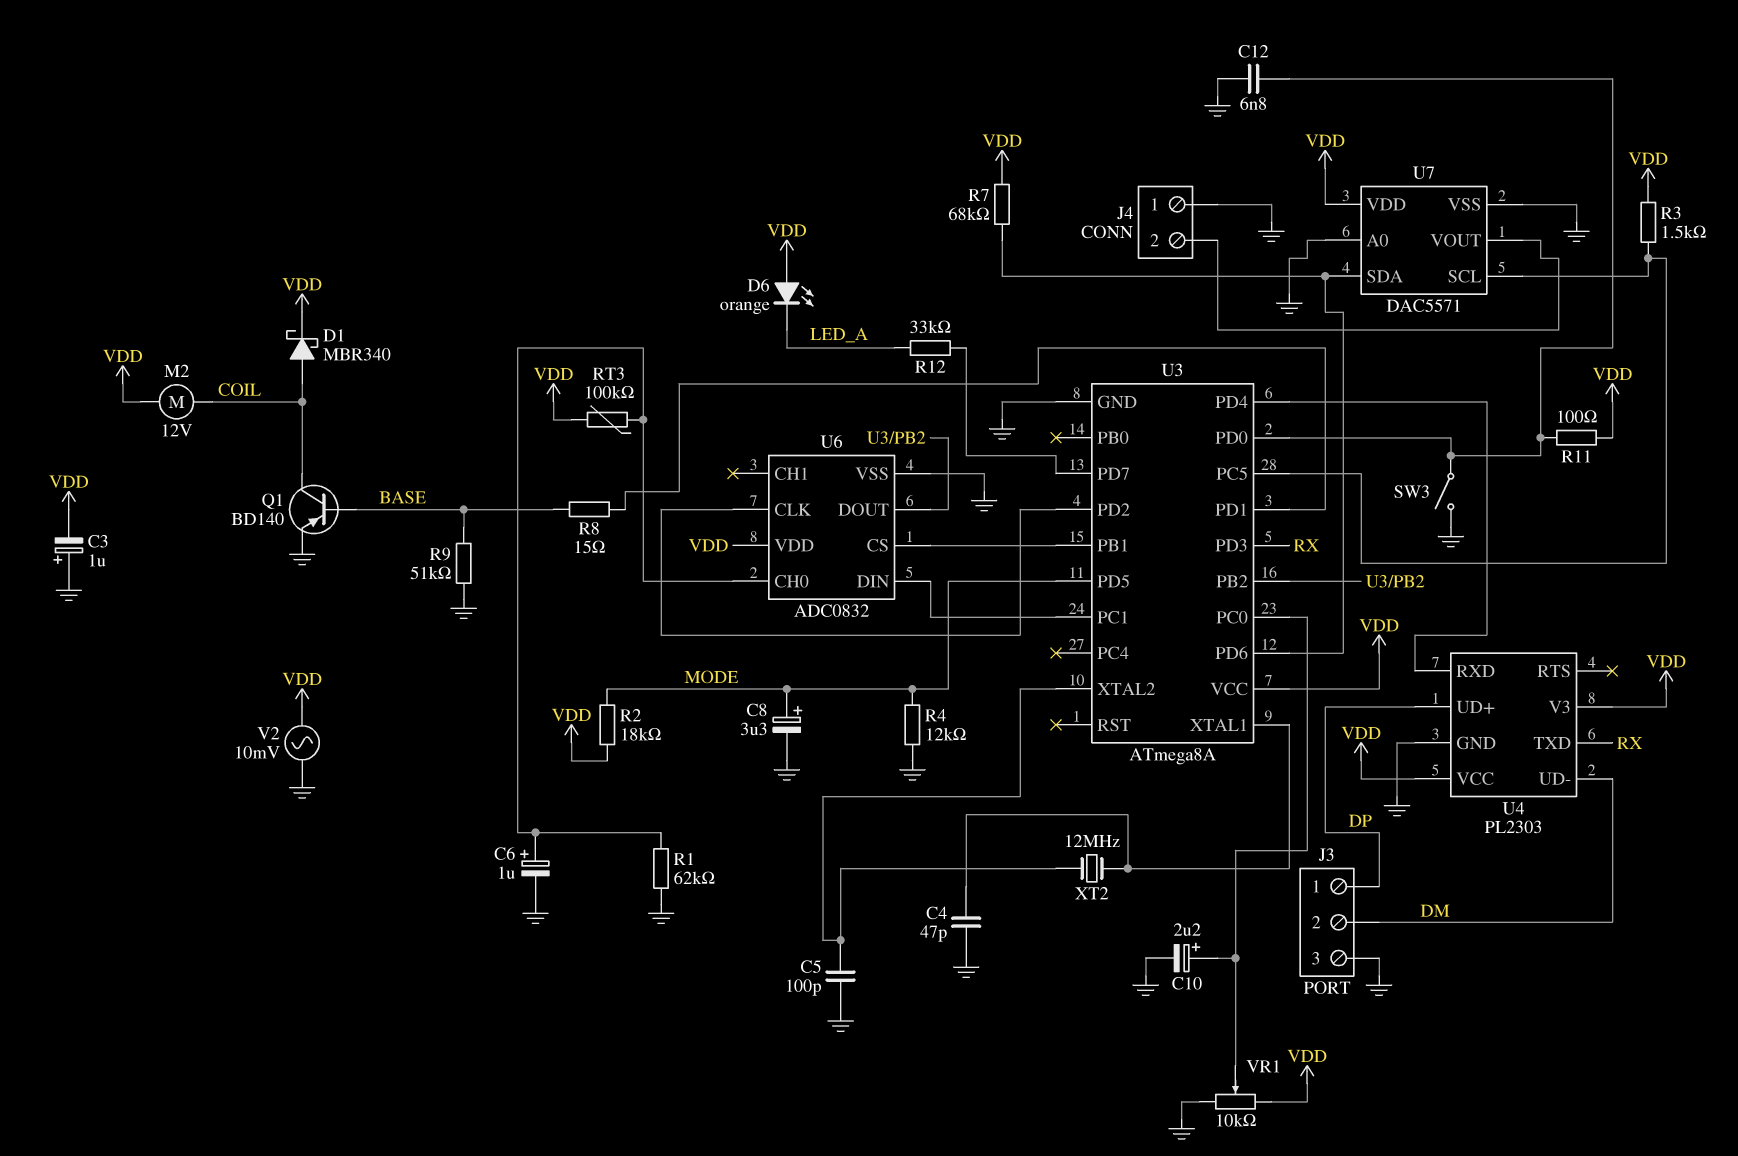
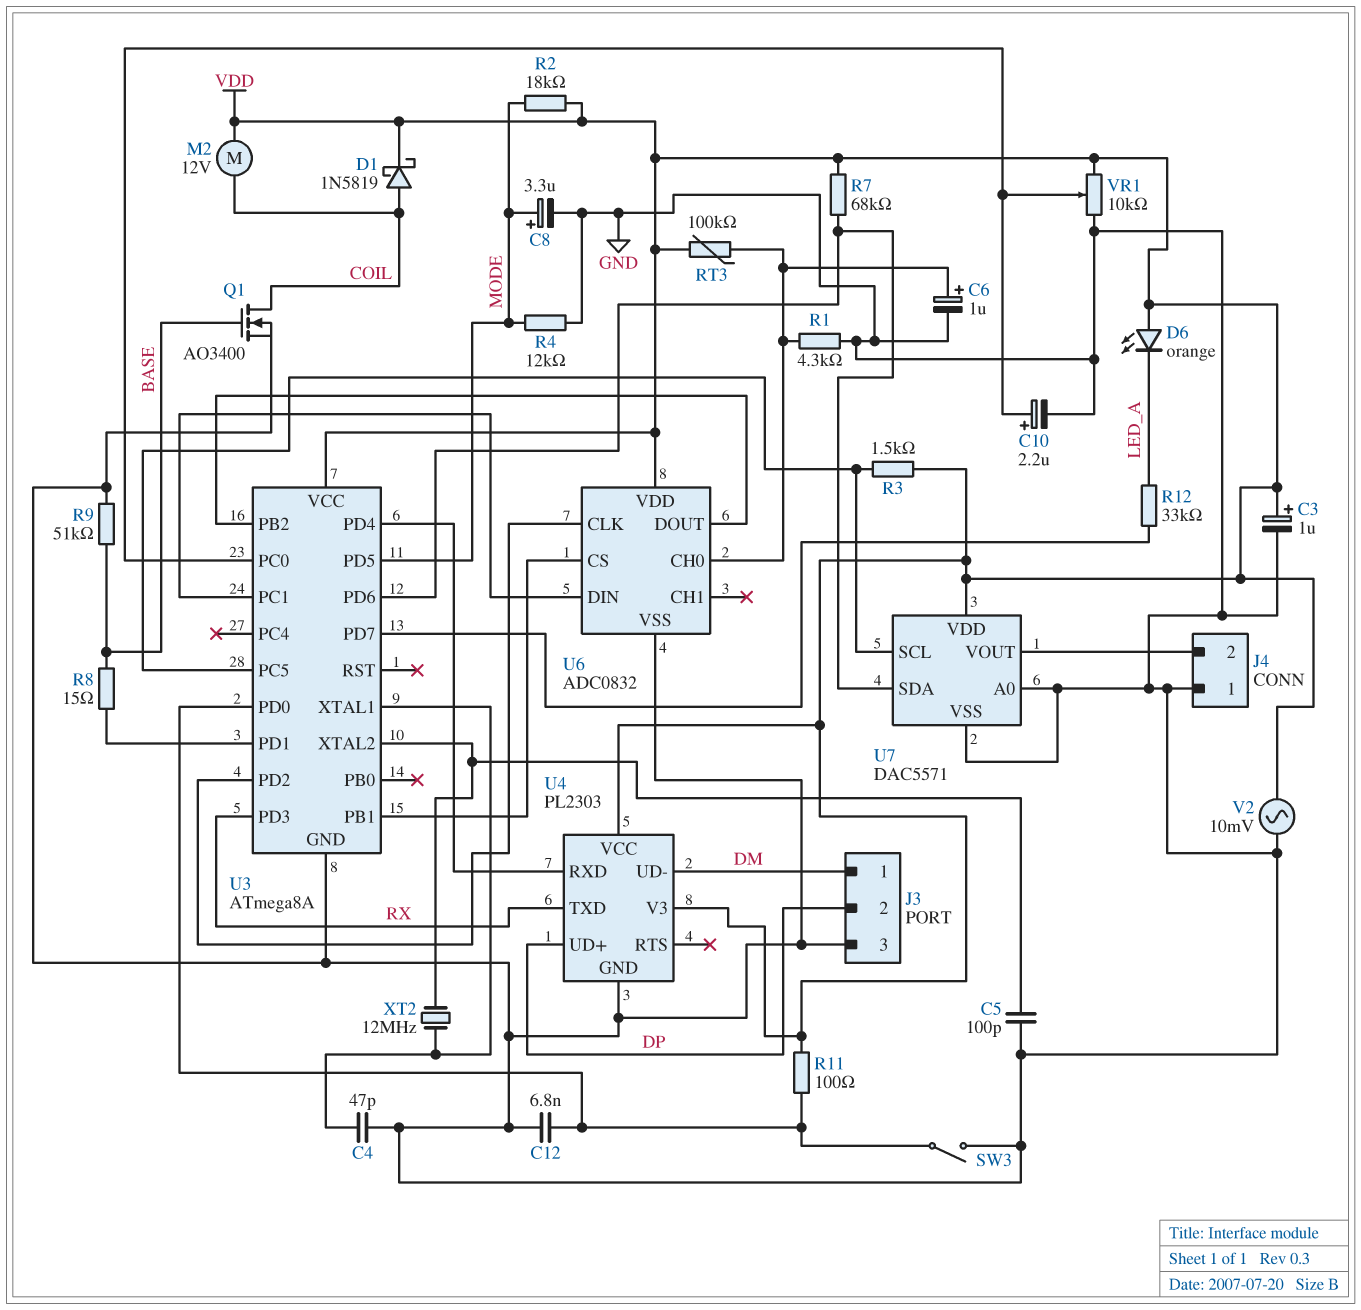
C3: 1uF (plus GND, minus VDD) -> 1uF (plus VDD, minus GND)
D1: schottky MBR340 (A COIL, K VDD) -> schottky 1N5819 (A COIL, K VDD)
J3 pin 1: DP -> DM
J3 pin 2: DM -> DP
Q1: PNP BD140 (B BASE, C COIL, E GND) -> NMOS AO3400 (G BASE, D COIL, S GND)
R1: 62k (GND, U6/CH0) -> 4.3k (GND, U6/CH0)

